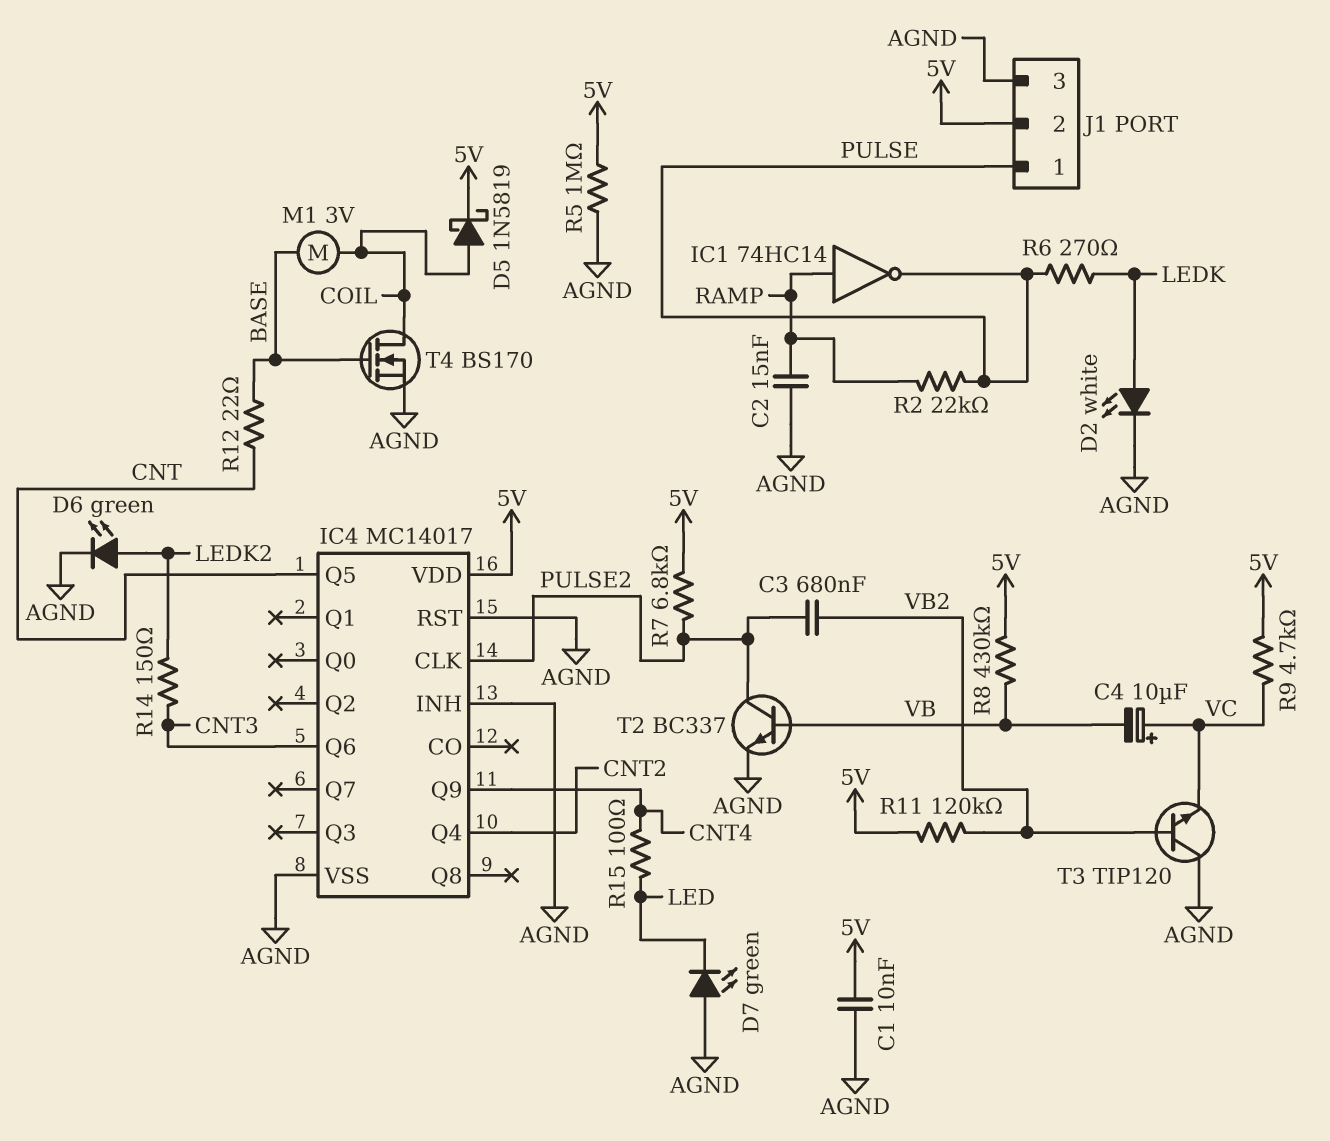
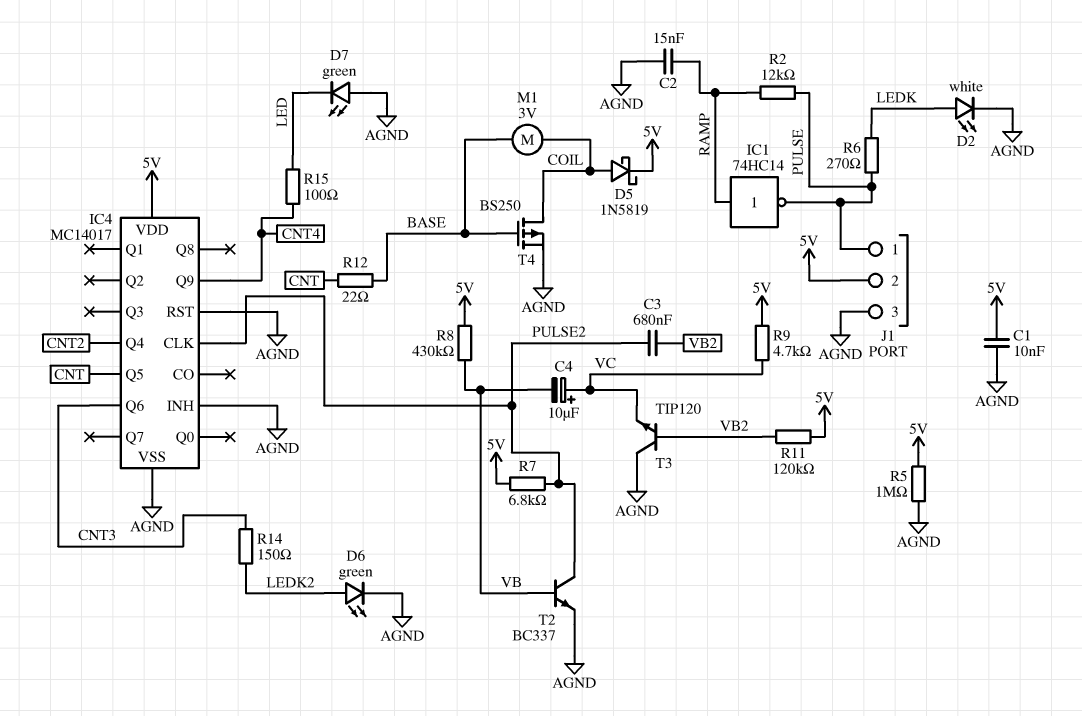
R2: 22k (PULSE, RAMP) -> 12k (PULSE, RAMP)
T4: NMOS BS170 (G BASE, D COIL, S AGND) -> PMOS BS250 (G BASE, D COIL, S AGND)

